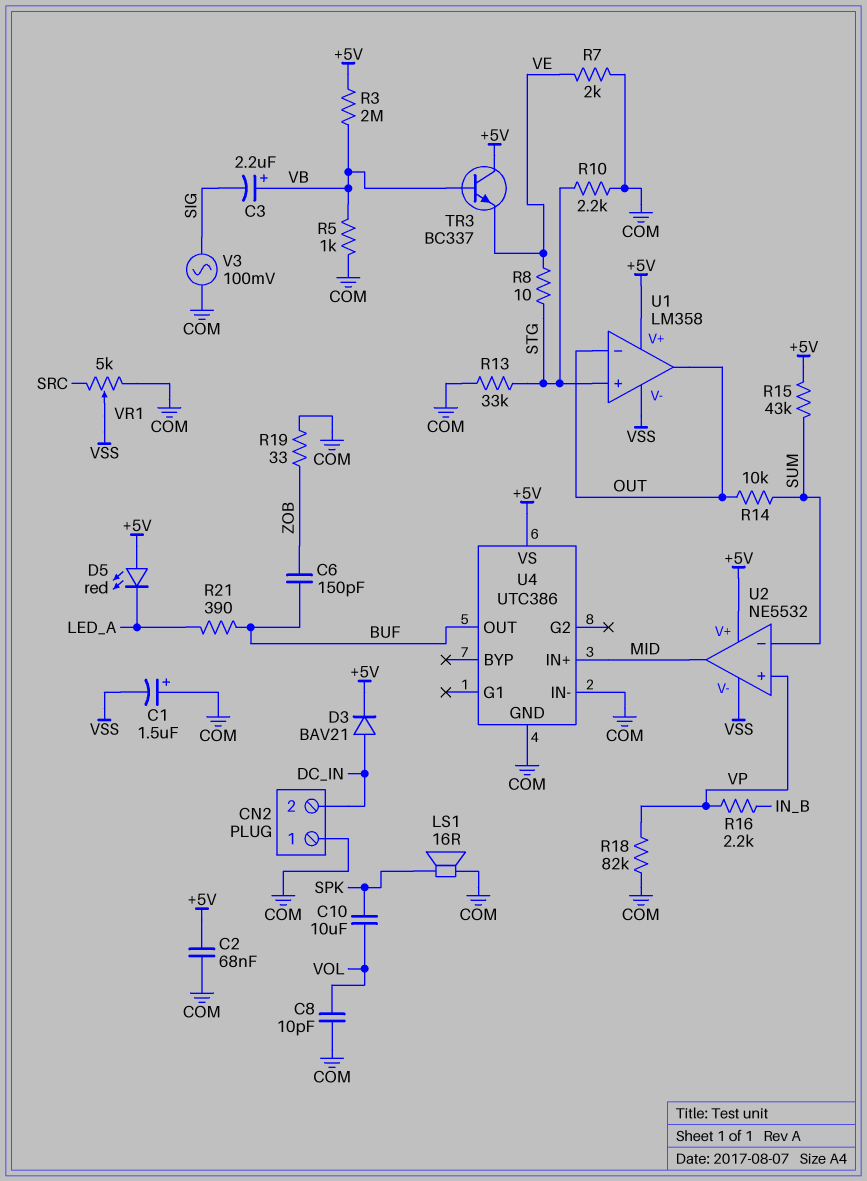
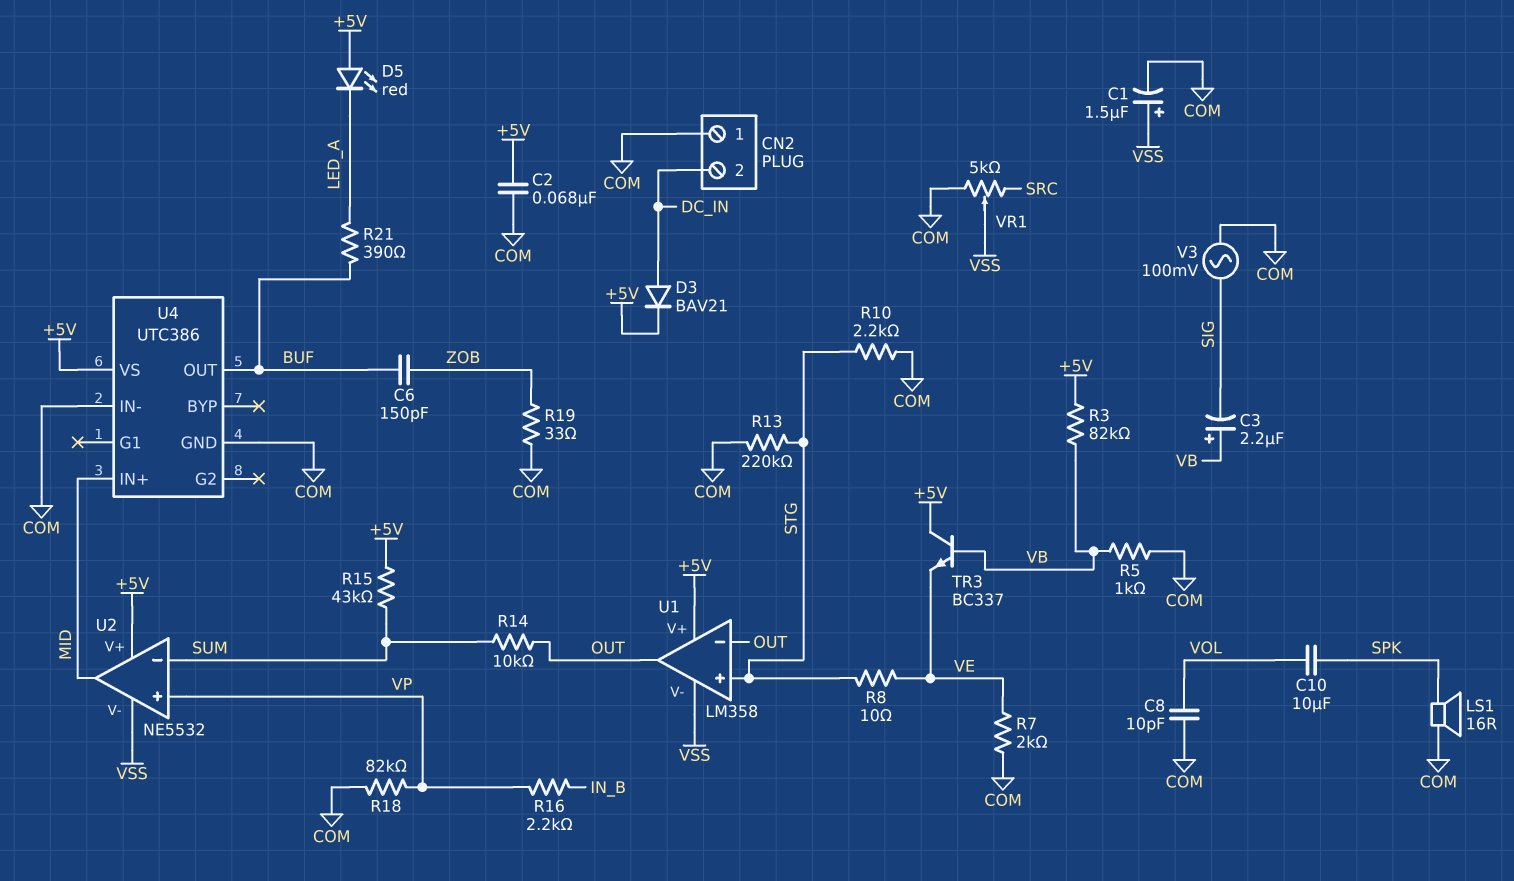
C1: 1.5uF (plus COM, minus VSS) -> 1.5uF (plus VSS, minus COM)
R3: 2M (+5V, VB) -> 82k (+5V, VB)
R13: 33k (COM, STG) -> 220k (COM, STG)

